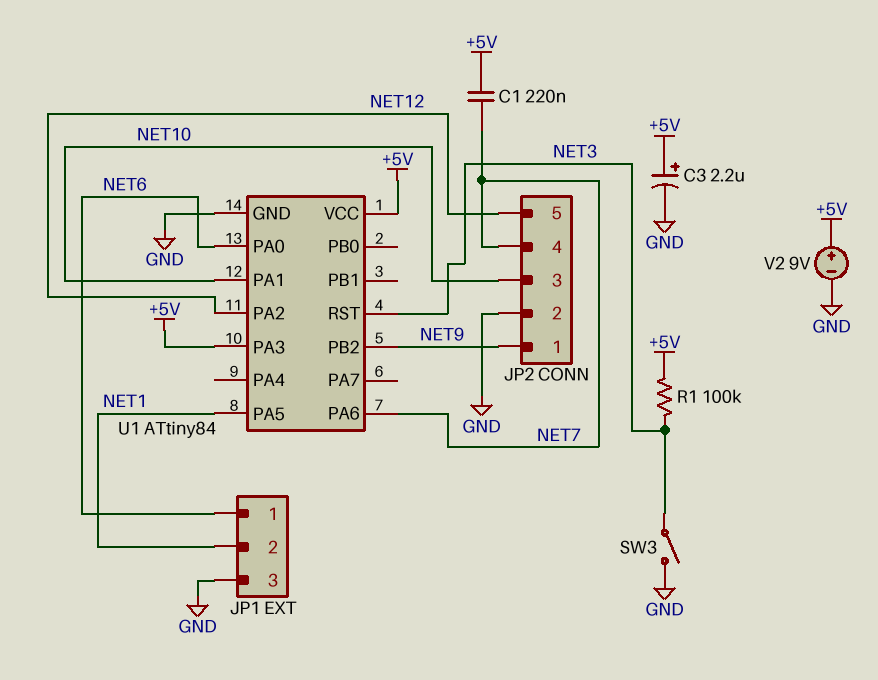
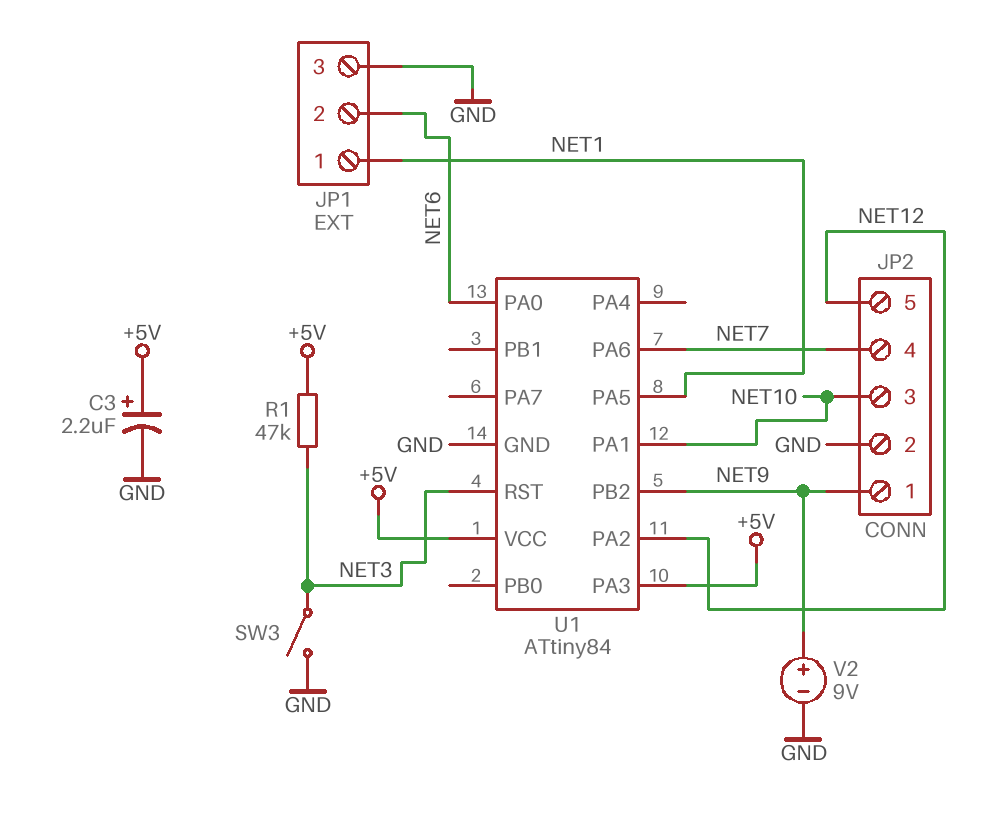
C1: 220nF (+5V, NET7) -> none
JP1 pin 1: NET6 -> NET1
JP1 pin 2: NET1 -> NET6
R1: 100k (+5V, NET3) -> 47k (+5V, NET3)
V2: 9V (plus +5V, minus GND) -> 9V (plus NET9, minus GND)

